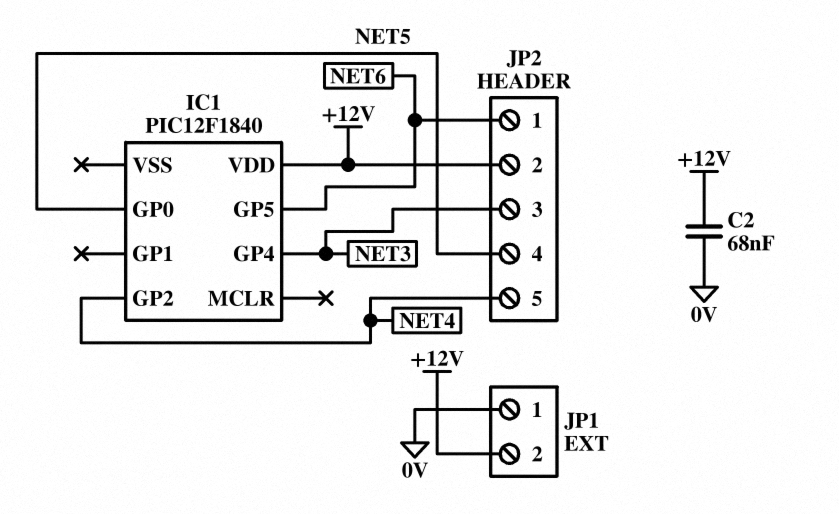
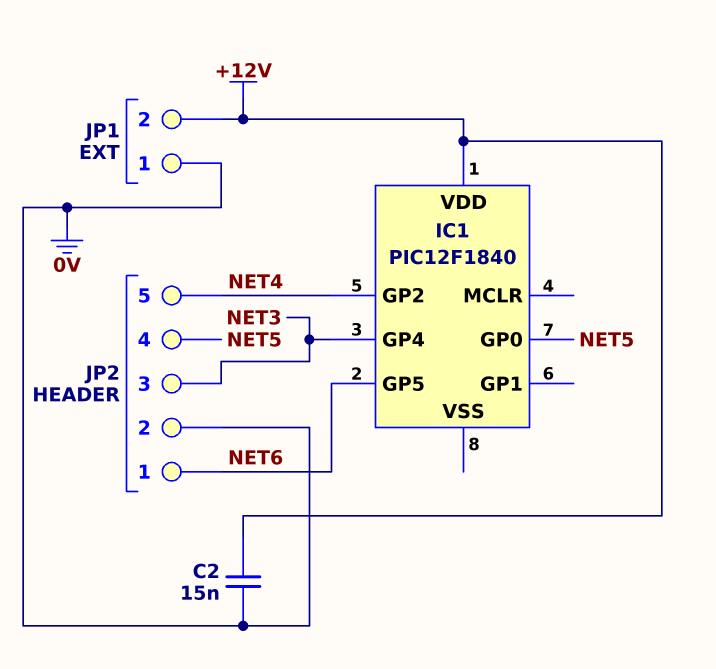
C2: 68nF (+12V, 0V) -> 15nF (+12V, 0V)
JP2 pin 2: +12V -> 0V

